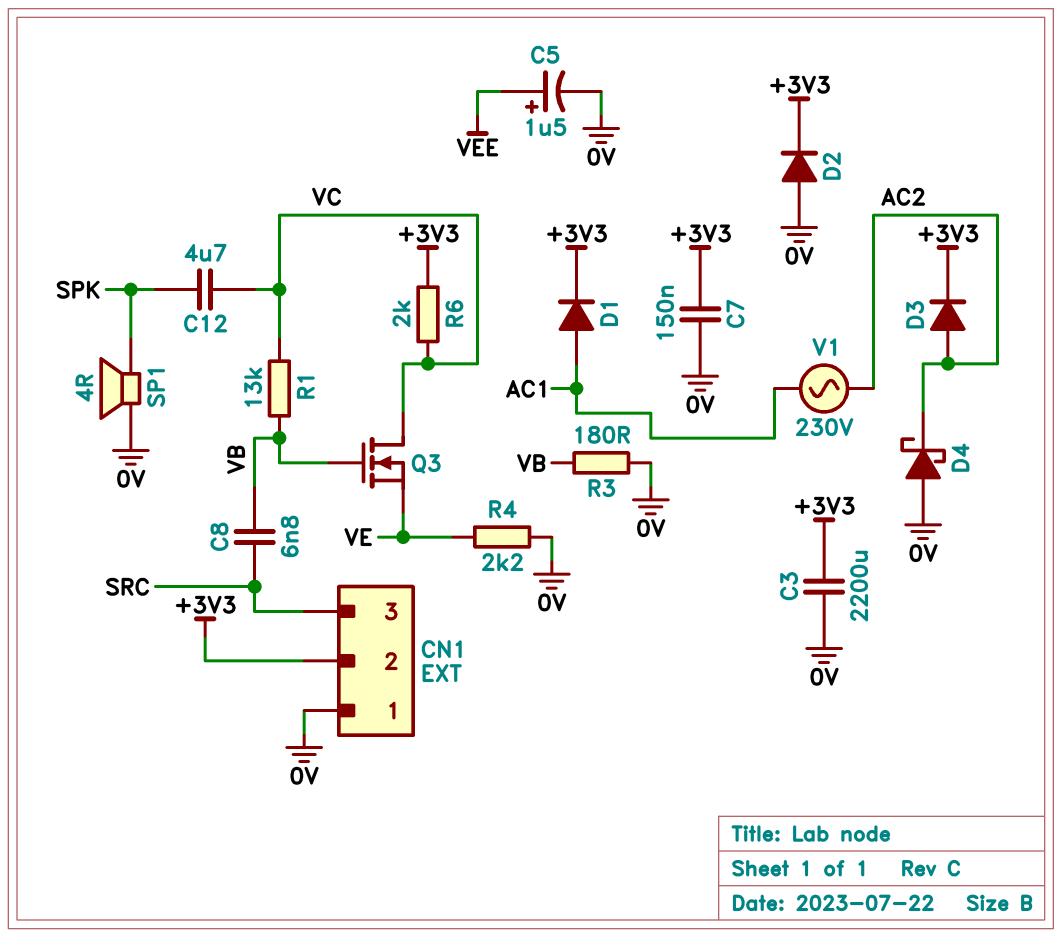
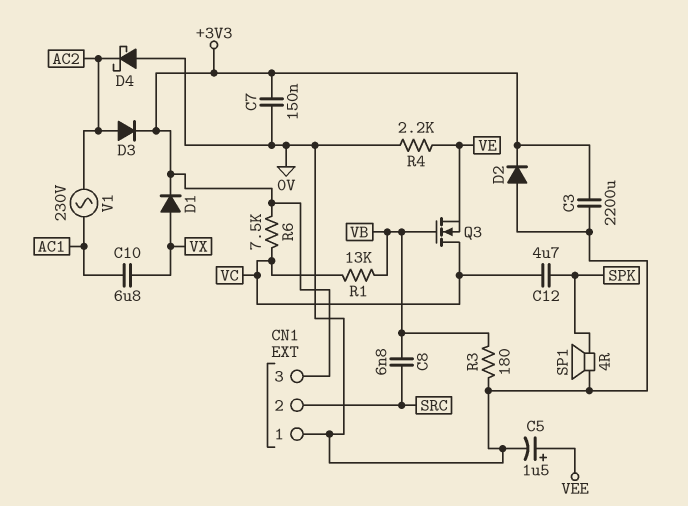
C10: none -> 6.8uF (AC1, VX)
CN1 pin 2: +3V3 -> SRC
CN1 pin 3: SRC -> +3V3
D1: diode (A AC1, K +3V3) -> diode (A VX, K +3V3)
R6: 2k (+3V3, VC) -> 7.5k (+3V3, VC)

